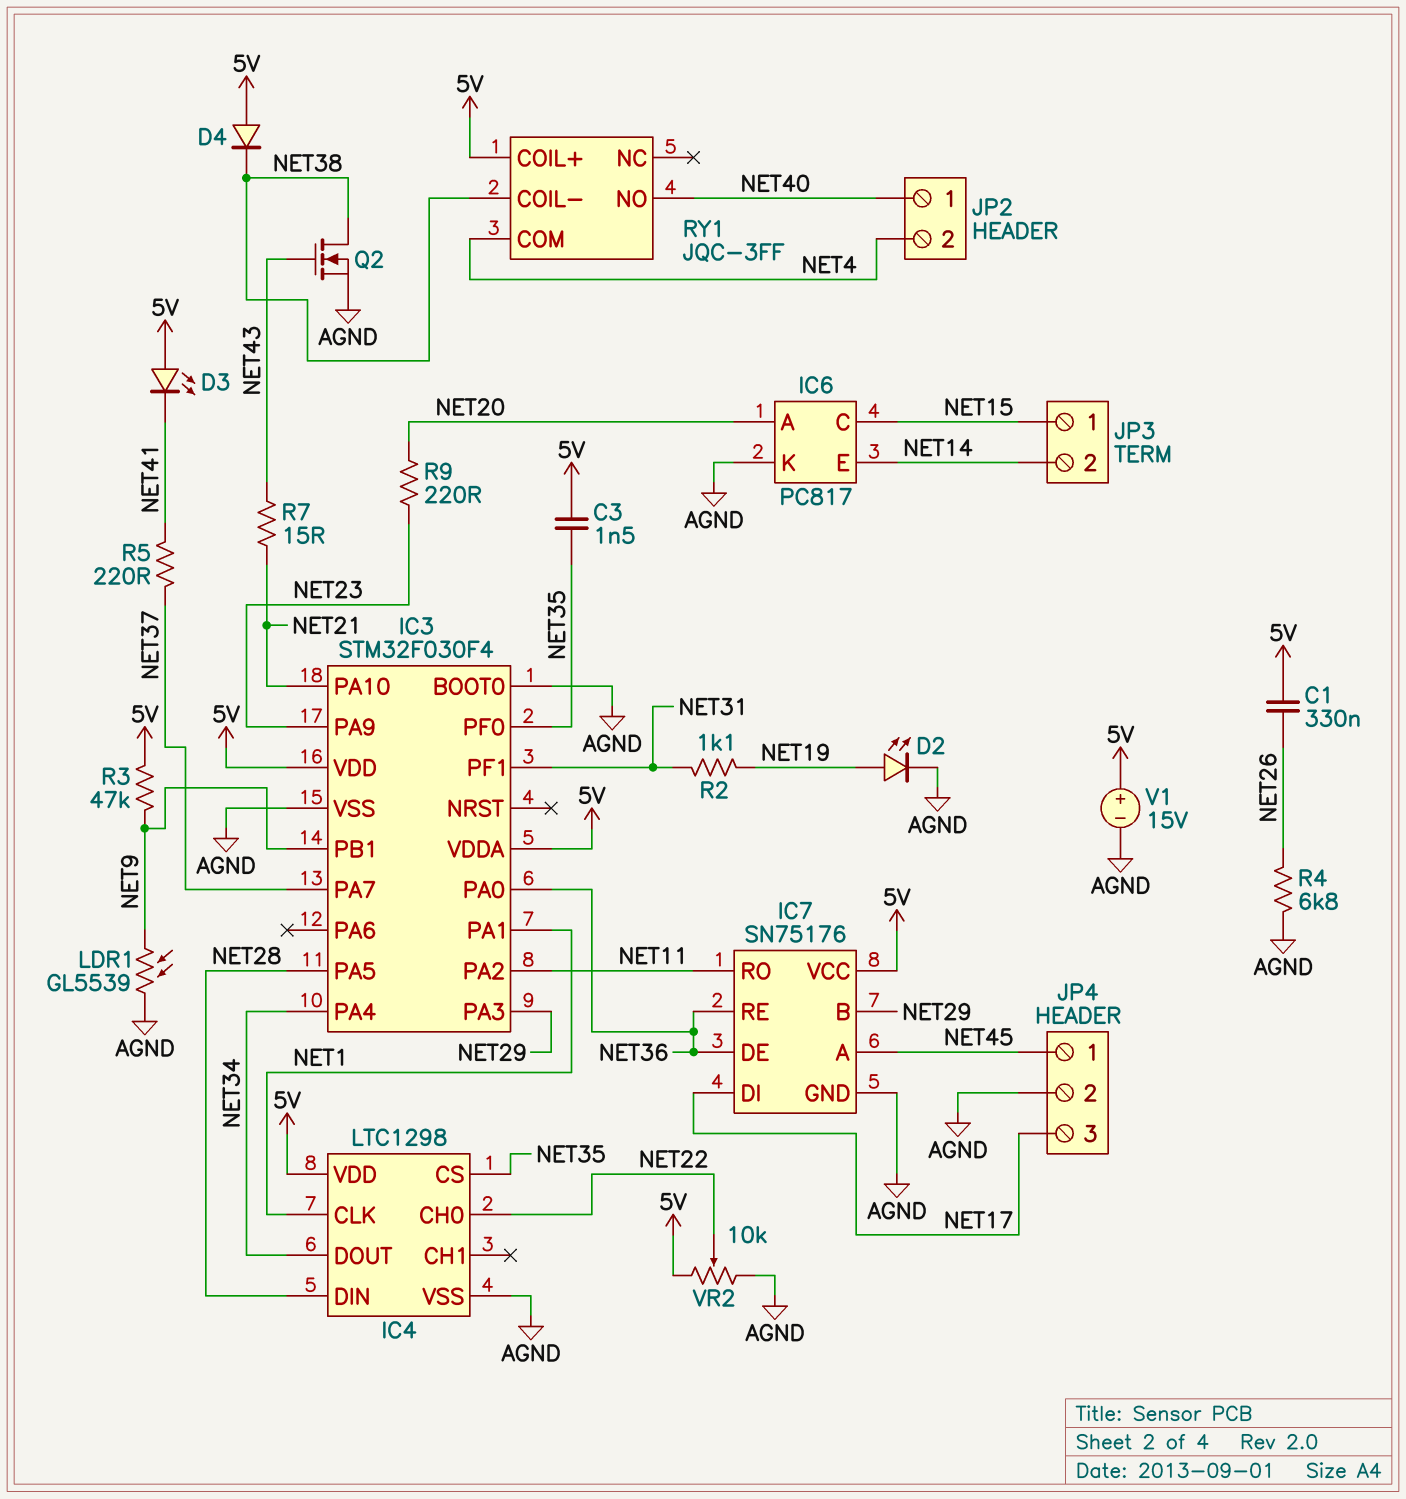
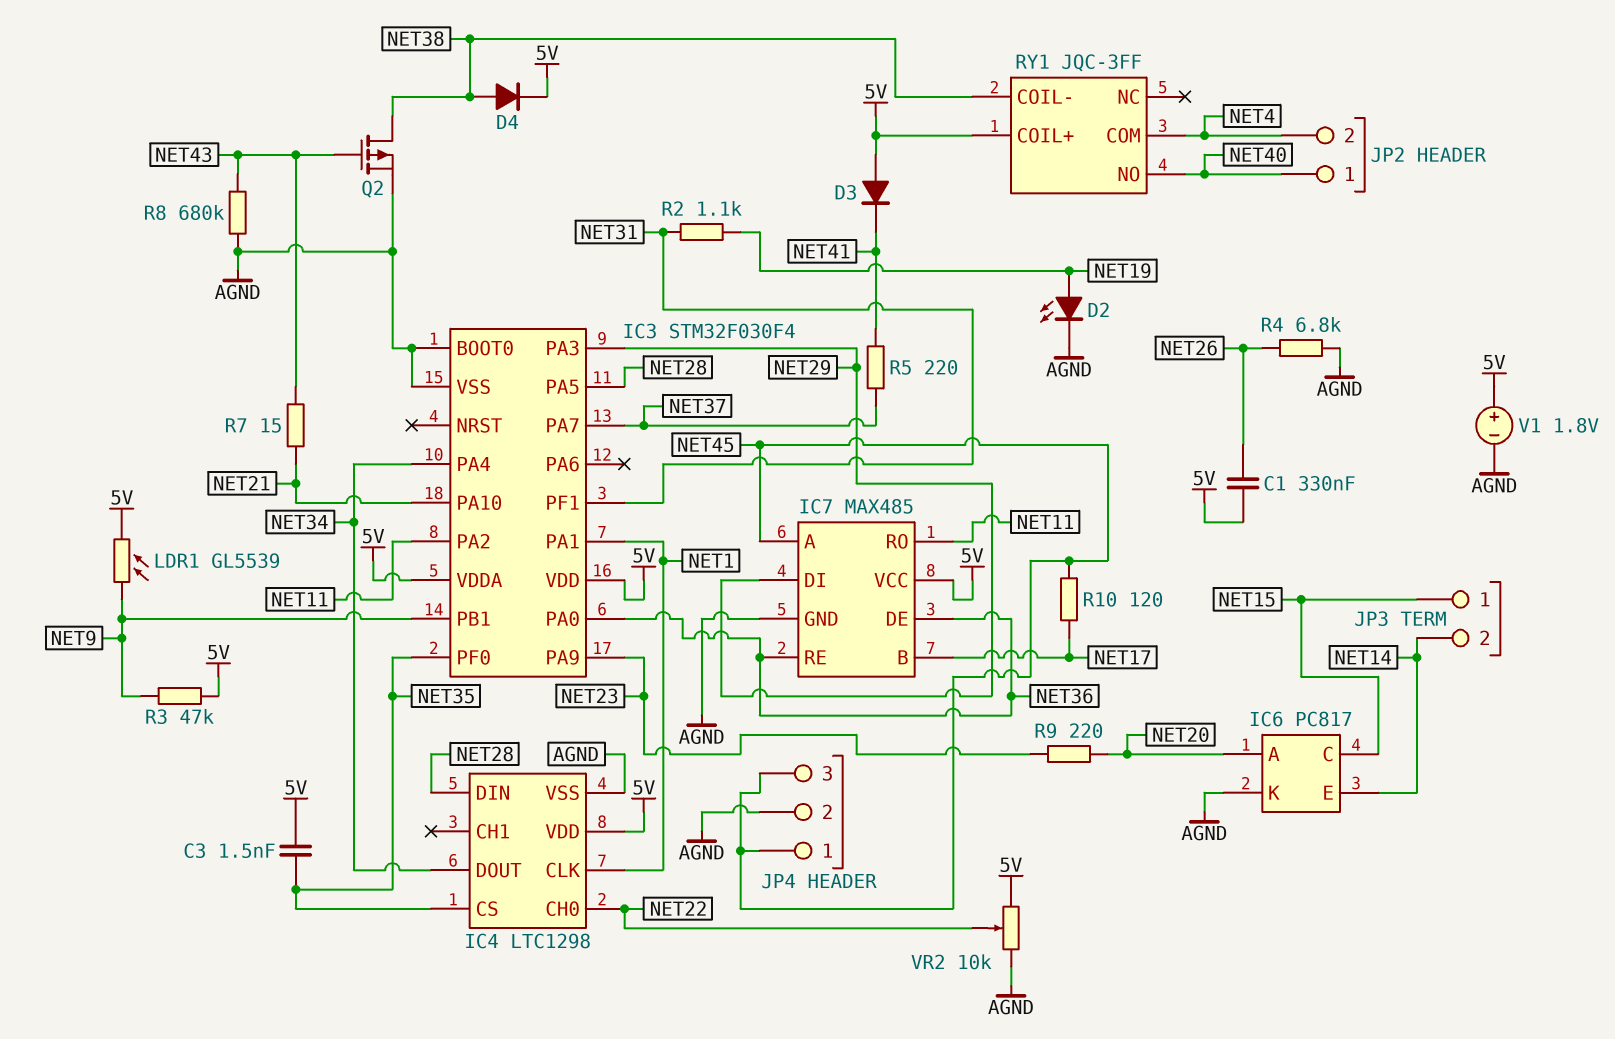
D3: LED (A 5V, K NET41) -> diode (A 5V, K NET41)
D4: diode (A 5V, K NET38) -> diode (A NET38, K 5V)
IC7: SN75176 -> MAX485
IC7 pin B: NET29 -> NET17
IC7 pin DI: NET17 -> NET29
JP4 pin 3: NET17 -> NET45
LDR1: GL5539 (AGND, NET9) -> GL5539 (5V, NET9)
Q2: NMOS (G NET43, D NET38, S AGND) -> PMOS (G NET43, D NET38, S AGND)
R8: none -> 680k (AGND, NET43)
R10: none -> 120 (NET17, NET45)
V1: 15V (plus 5V, minus AGND) -> 1.8V (plus 5V, minus AGND)

